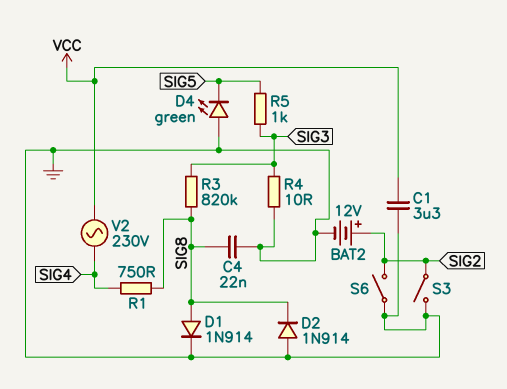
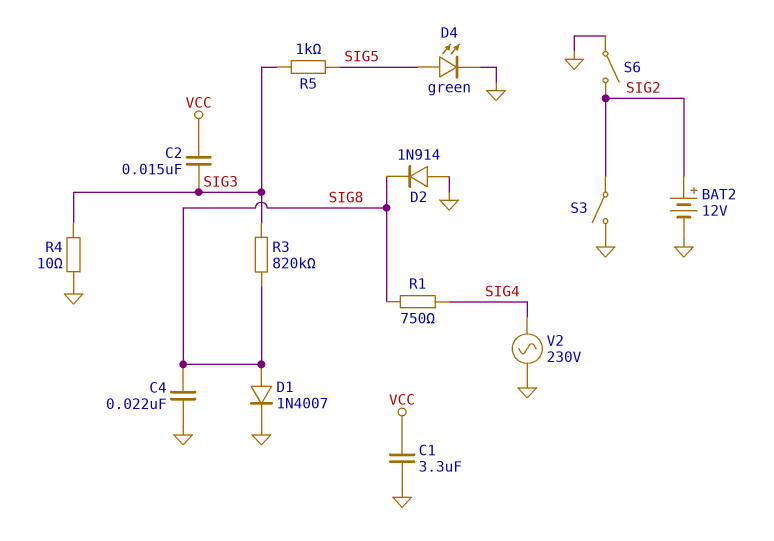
C2: none -> 15nF (SIG3, VCC)
D1: diode 1N914 (A SIG8, K GND) -> diode 1N4007 (A SIG8, K GND)
D4: LED green (A GND, K SIG5) -> LED green (A SIG5, K GND)
V2: AC 230V (SIG4, VCC) -> AC 230V (GND, SIG4)

